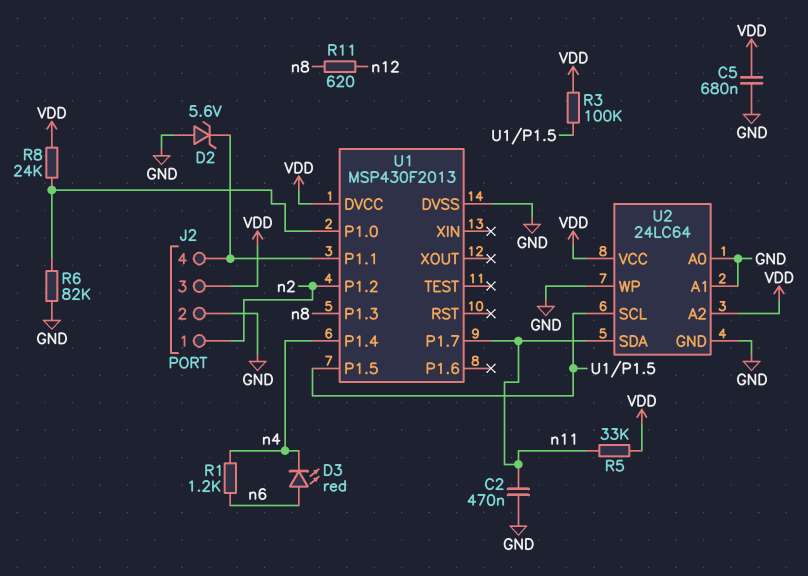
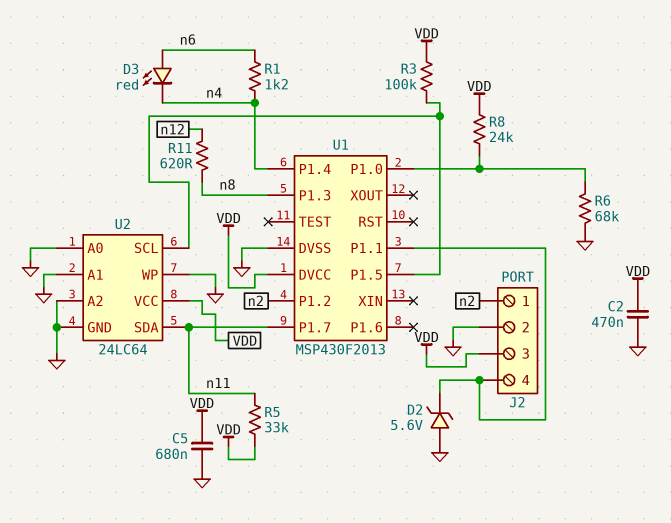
C2: 470nF (GND, n11) -> 470nF (GND, VDD)
R6: 82k (GND, U1/P1.0) -> 68k (GND, U1/P1.0)
U2 pin A2: VDD -> GND

